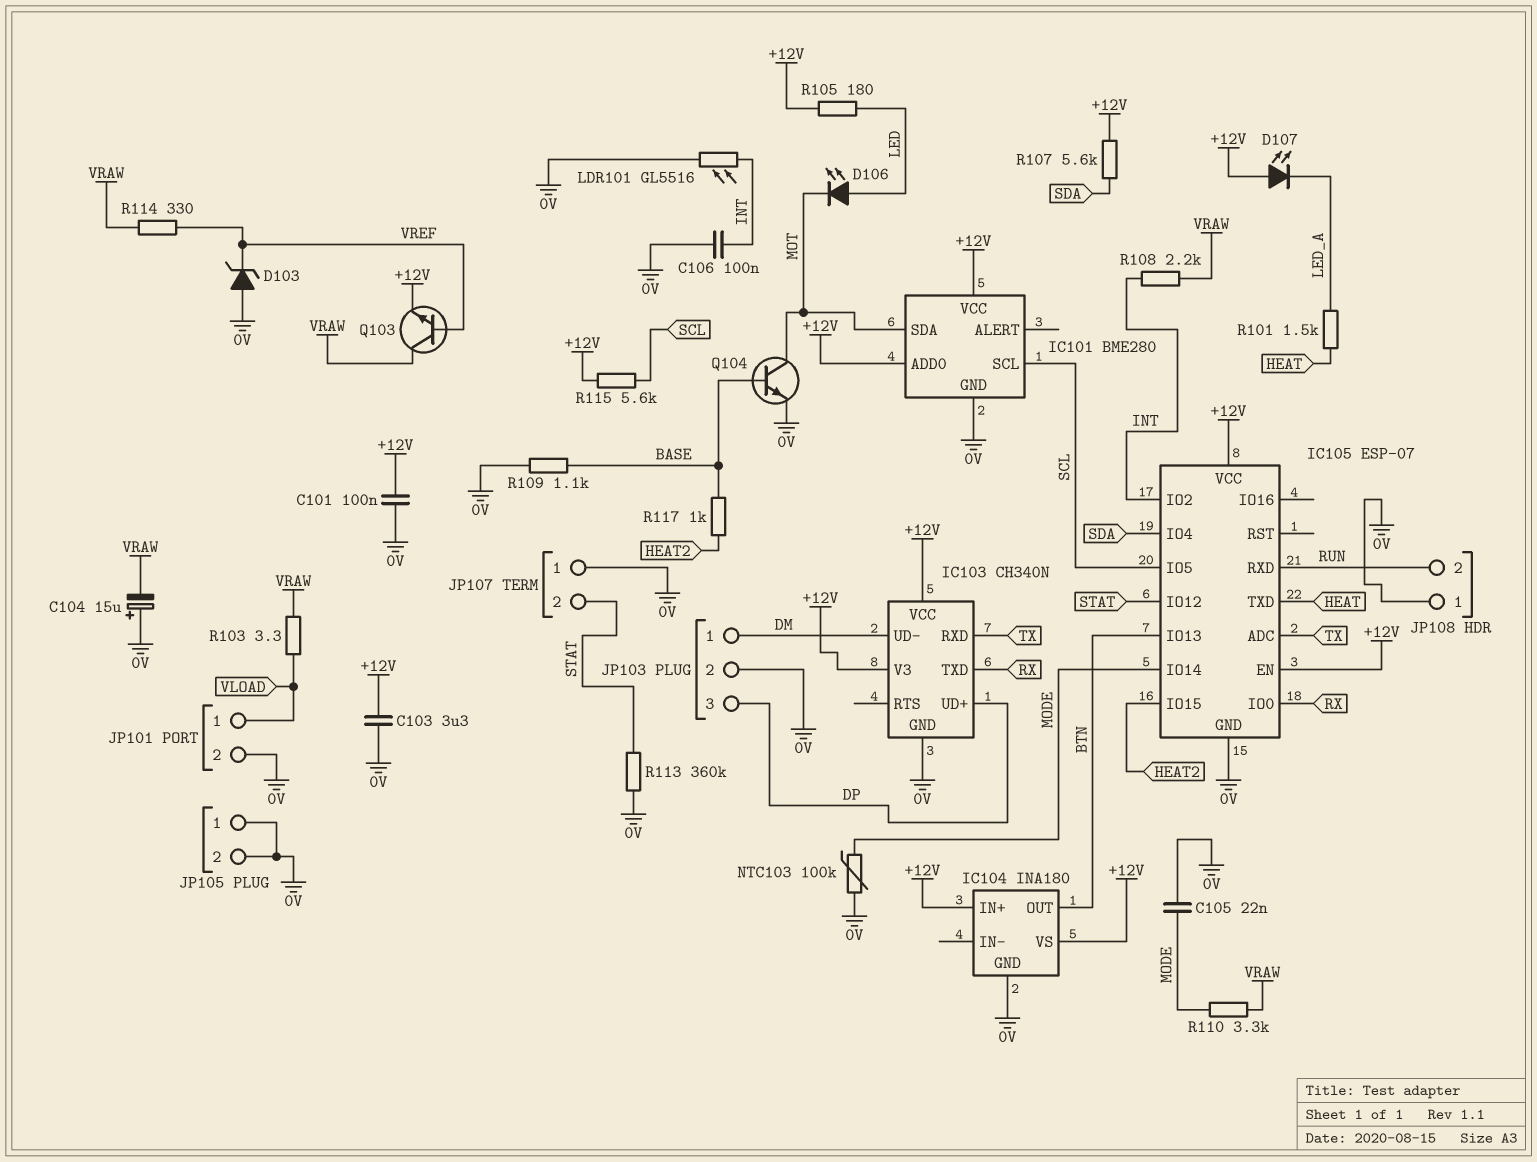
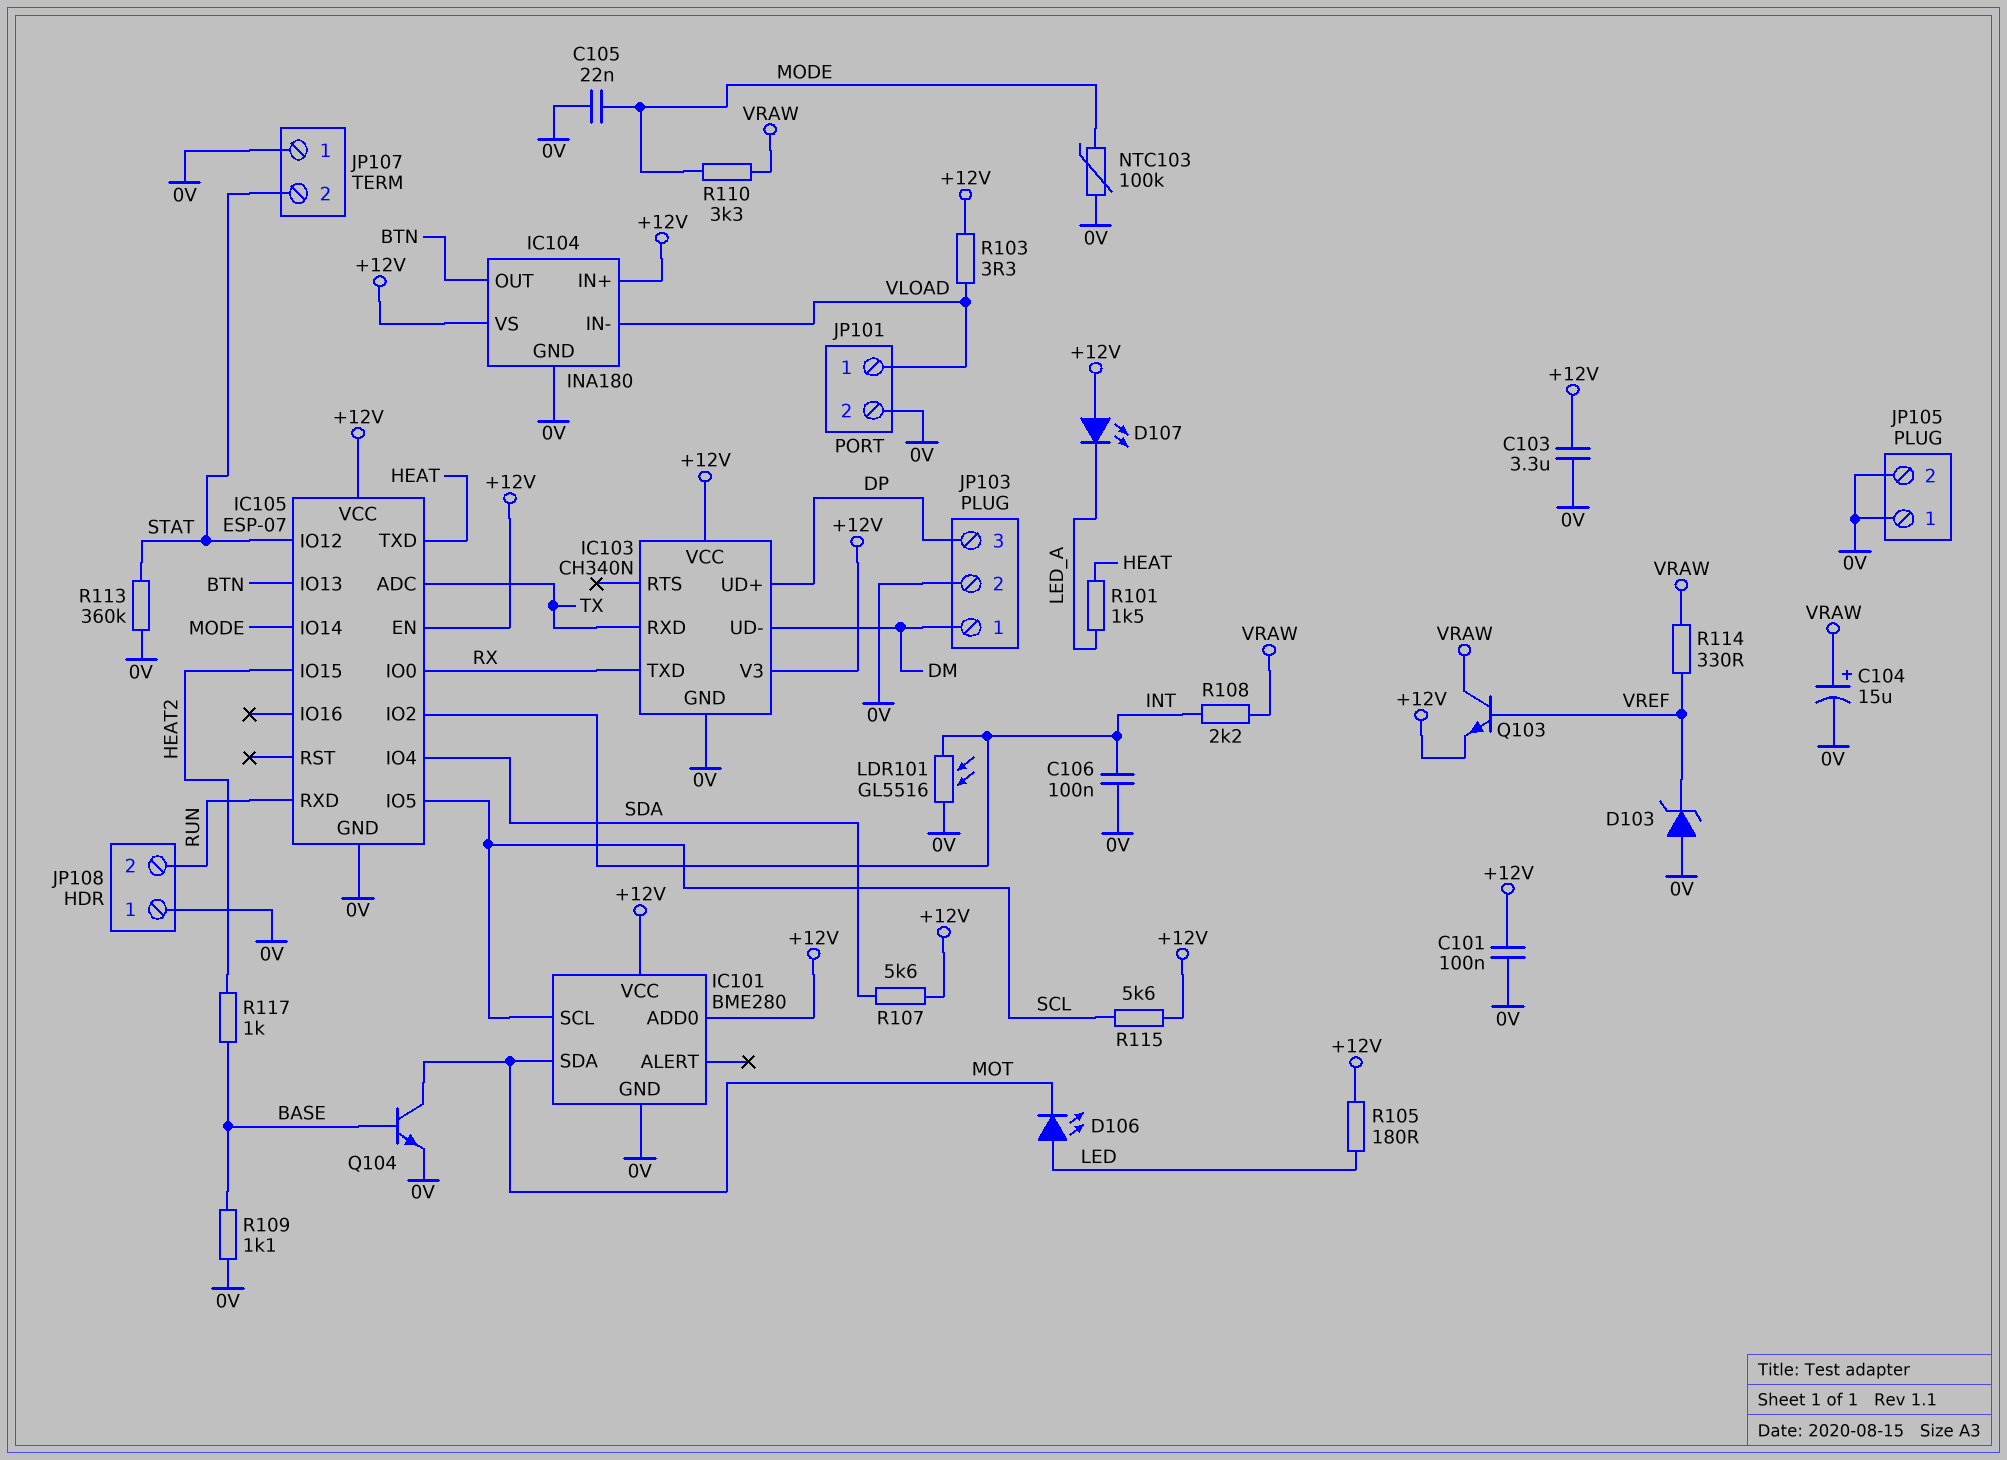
C104: 15uF (plus 0V, minus VRAW) -> 15uF (plus VRAW, minus 0V)
IC104 pin IN-: none -> VLOAD
R103: 3.3 (VLOAD, VRAW) -> 3.3 (+12V, VLOAD)

